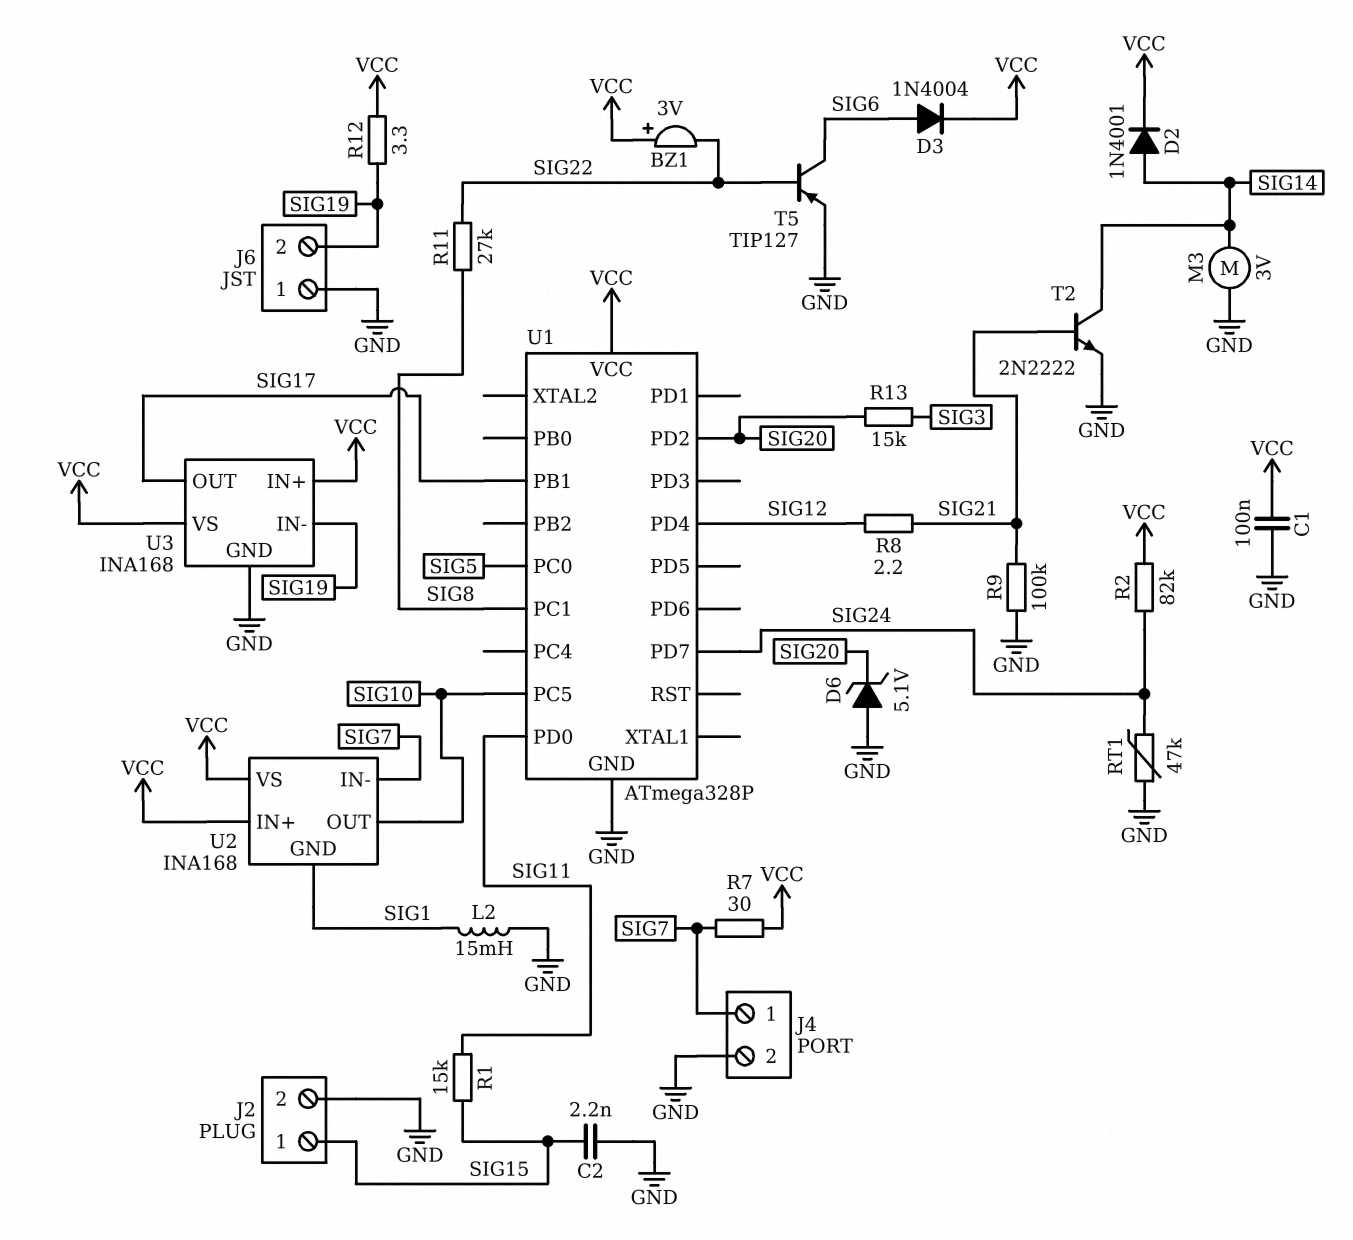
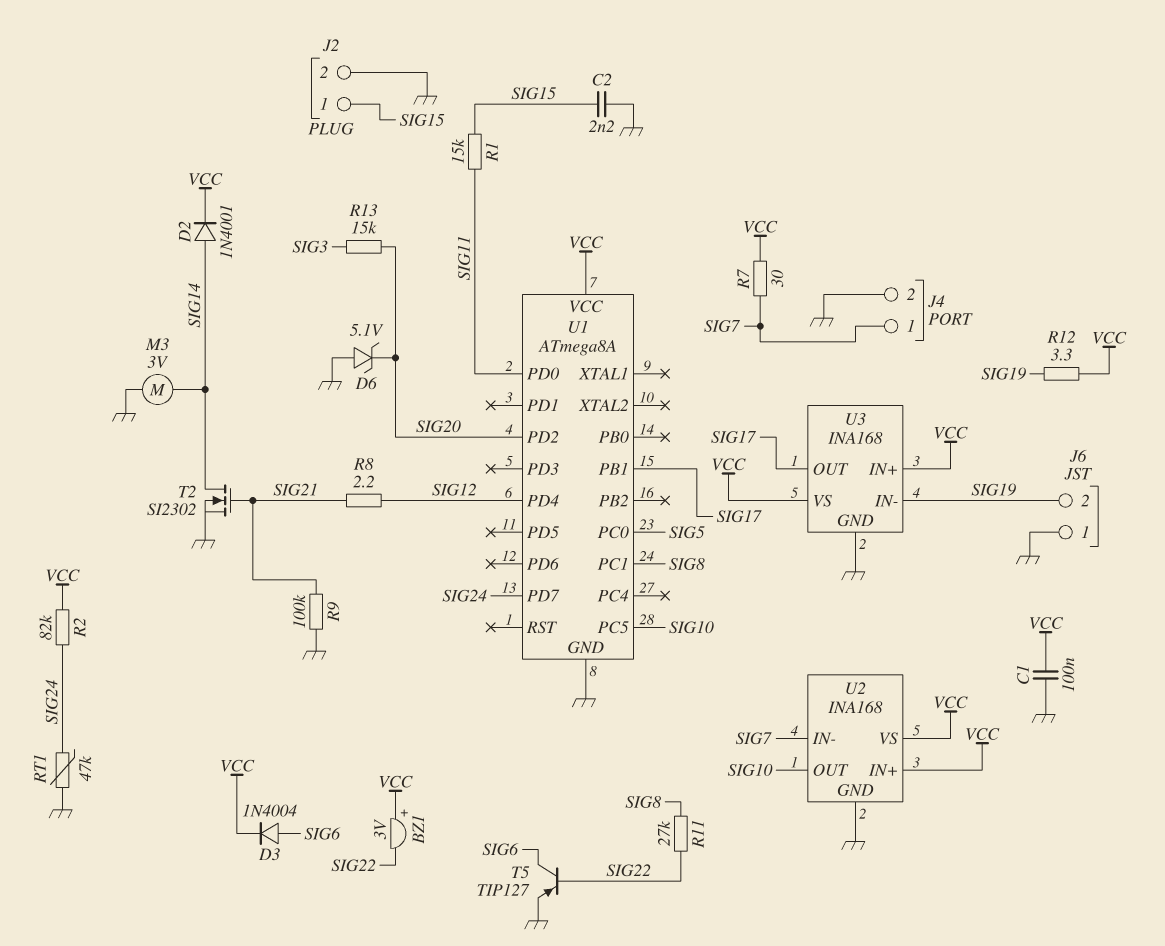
L2: 15mH (GND, SIG1) -> none
T2: NPN 2N2222 (B SIG21, C SIG14, E GND) -> NMOS SI2302 (G SIG21, D SIG14, S GND)
U1: ATmega328P -> ATmega8A
U2 pin GND: SIG1 -> GND

